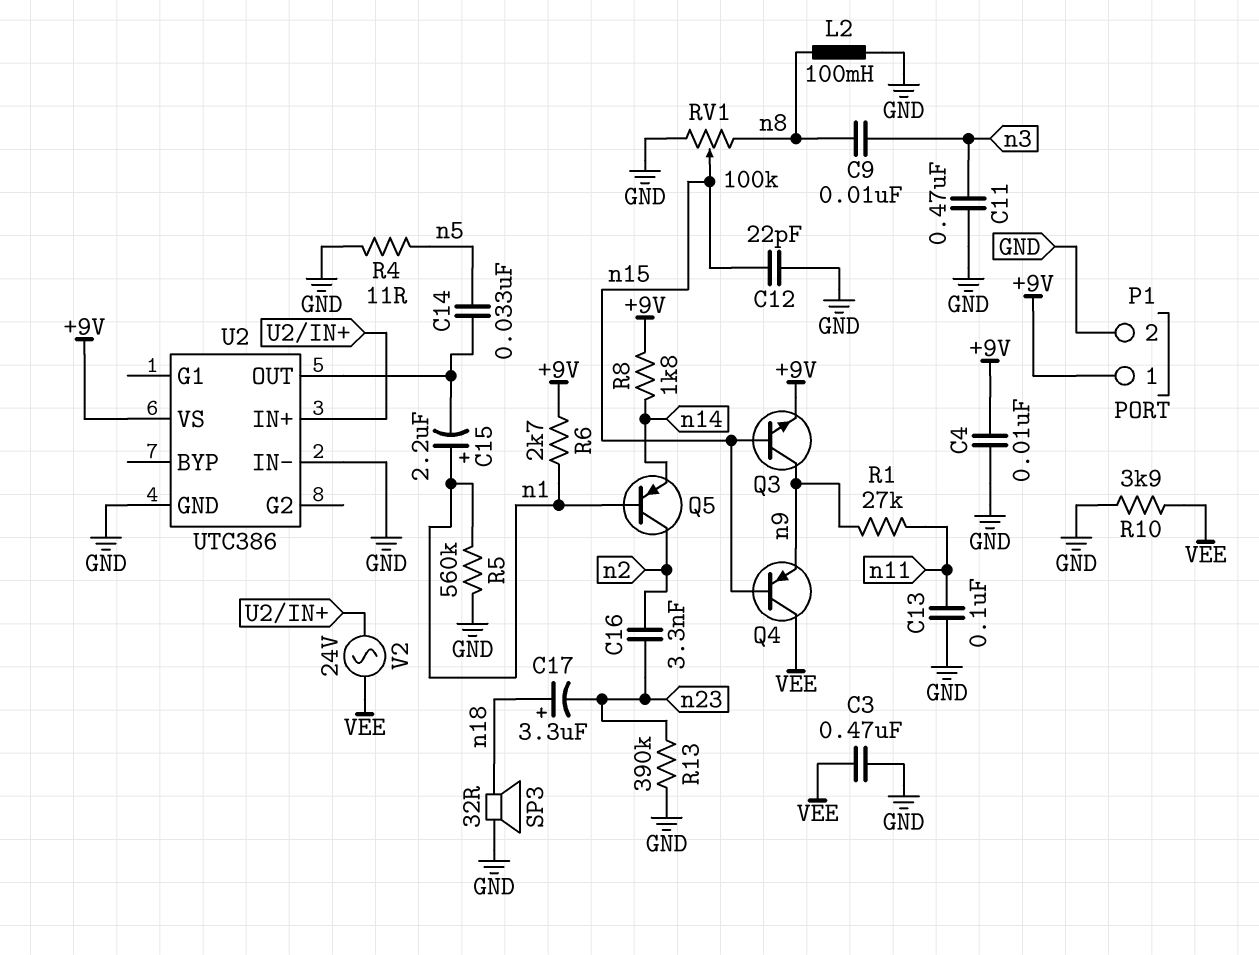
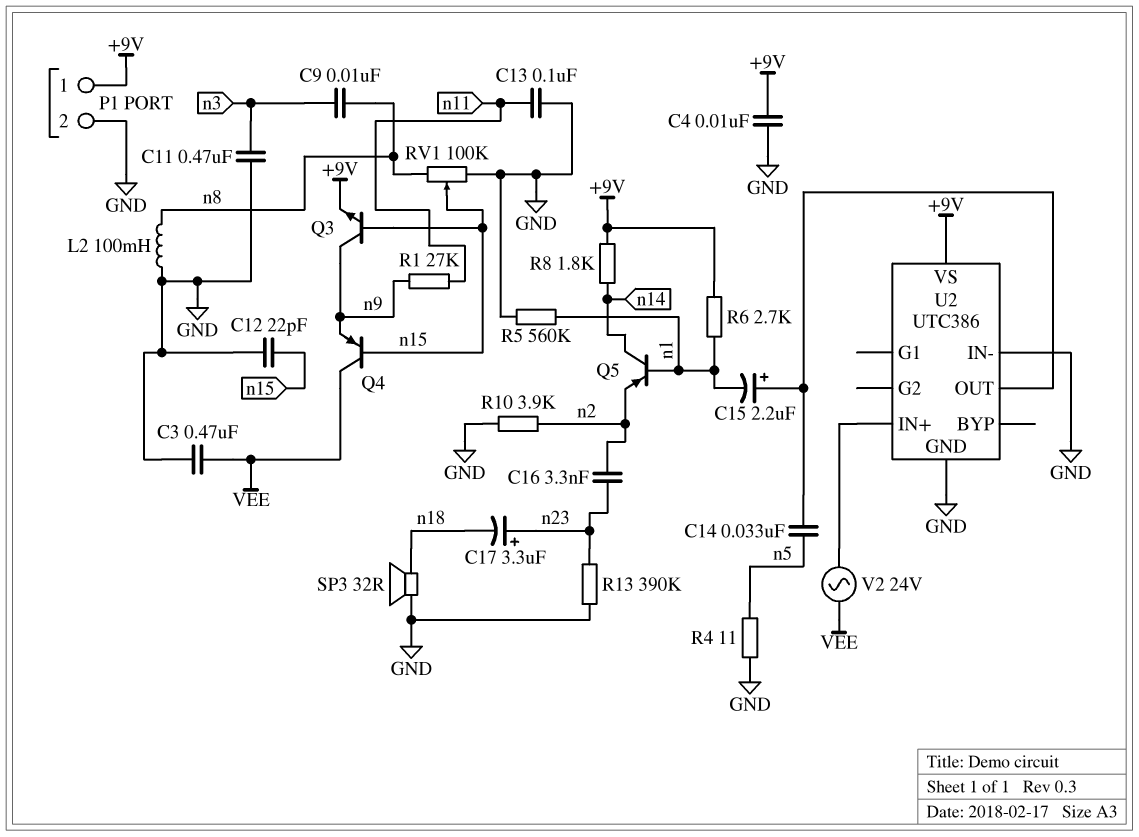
C15: 2.2uF (plus n1, minus U2/OUT) -> 2.2uF (plus U2/OUT, minus n1)
C17: 3.3uF (plus n18, minus n23) -> 3.3uF (plus n23, minus n18)
Q5: PNP (B n1, C n2, E n14) -> PNP (B n1, C n14, E n2)
R10: 3.9k (GND, VEE) -> 3.9k (GND, n2)

